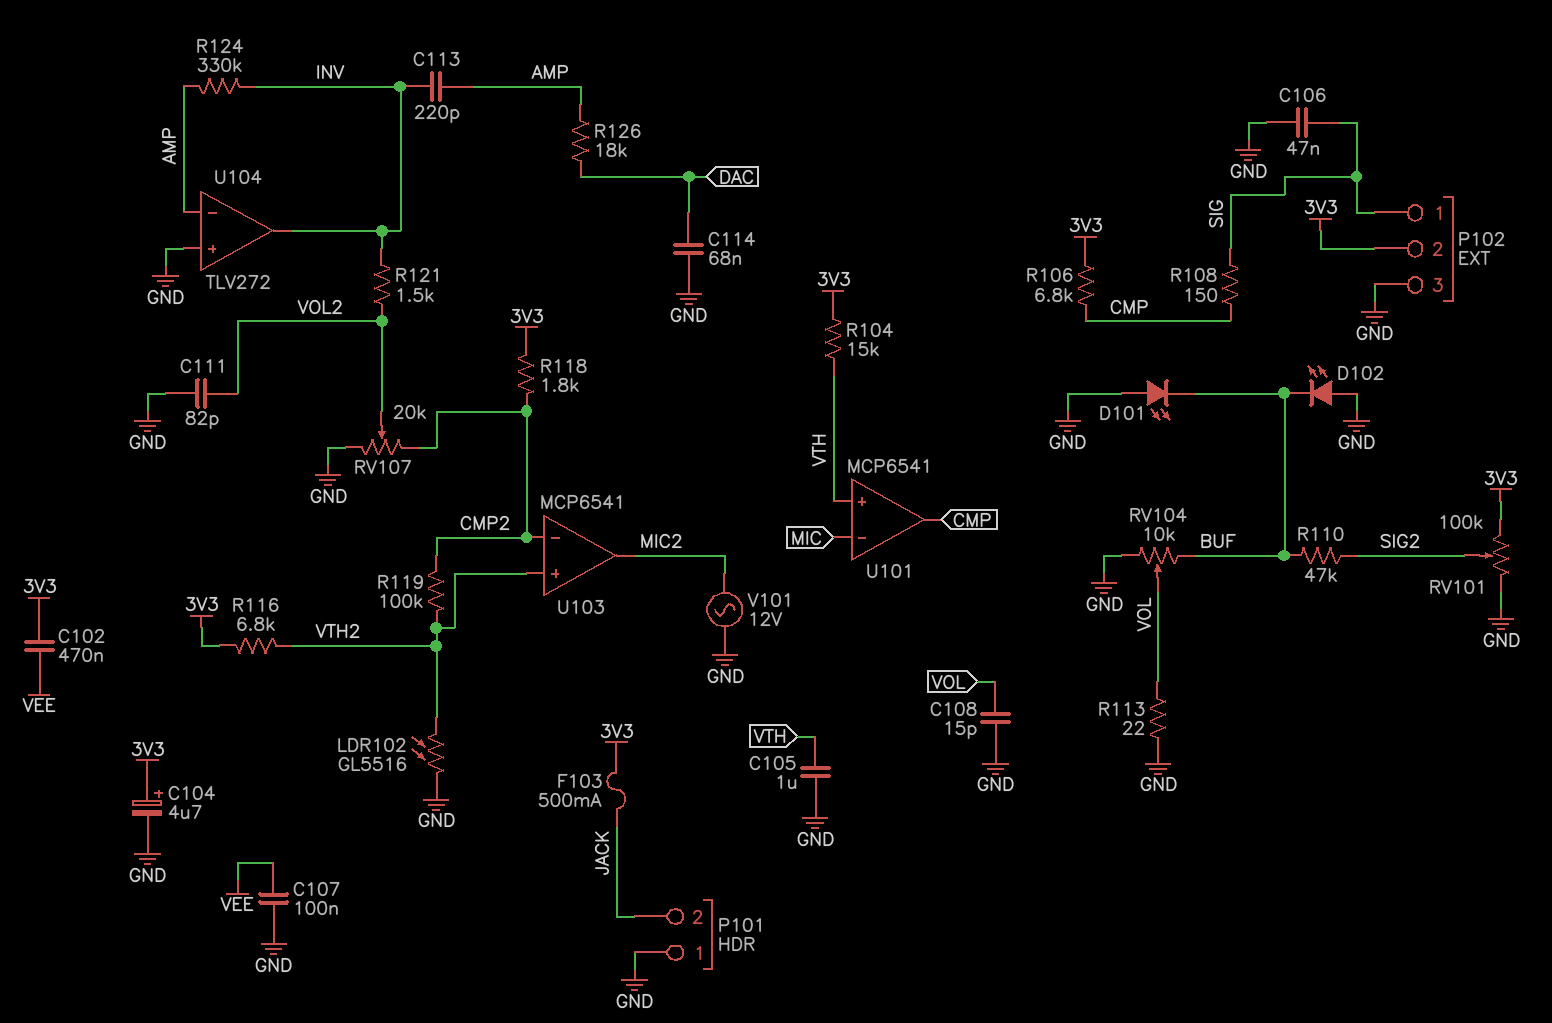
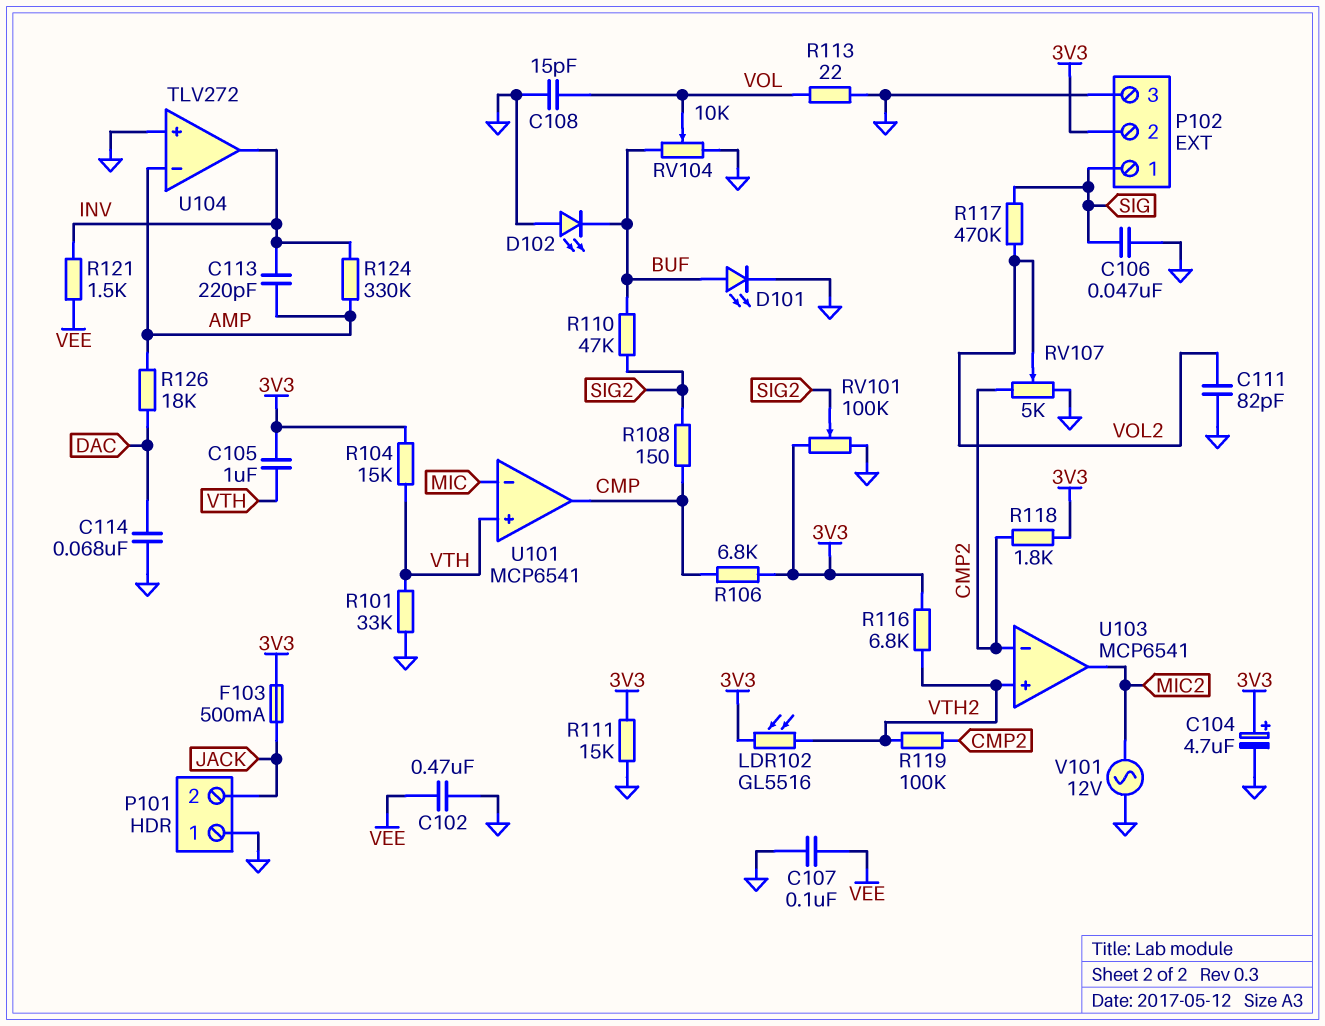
C102: 470nF (3V3, VEE) -> 470nF (GND, VEE)
C105: 1uF (GND, VTH) -> 1uF (3V3, VTH)
D101: LED (A GND, K BUF) -> LED (A BUF, K GND)
LDR102: GL5516 (GND, VTH2) -> GL5516 (3V3, VTH2)
R101: none -> 33k (GND, VTH)
R108: 150 (CMP, SIG) -> 150 (CMP, SIG2)
R111: none -> 15k (3V3, GND)
R117: none -> 470k (SIG, VOL2)
R121: 1.5k (INV, VOL2) -> 1.5k (INV, VEE)
RV107: 20k (CMP2, GND, wiper VOL2) -> 5k (CMP2, GND, wiper VOL2)

